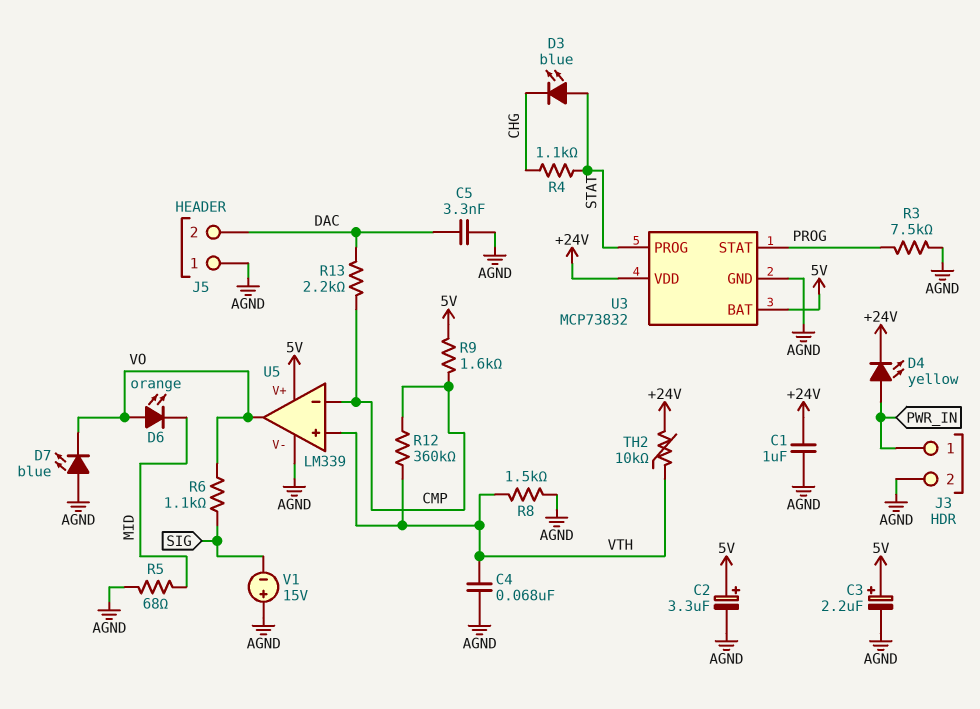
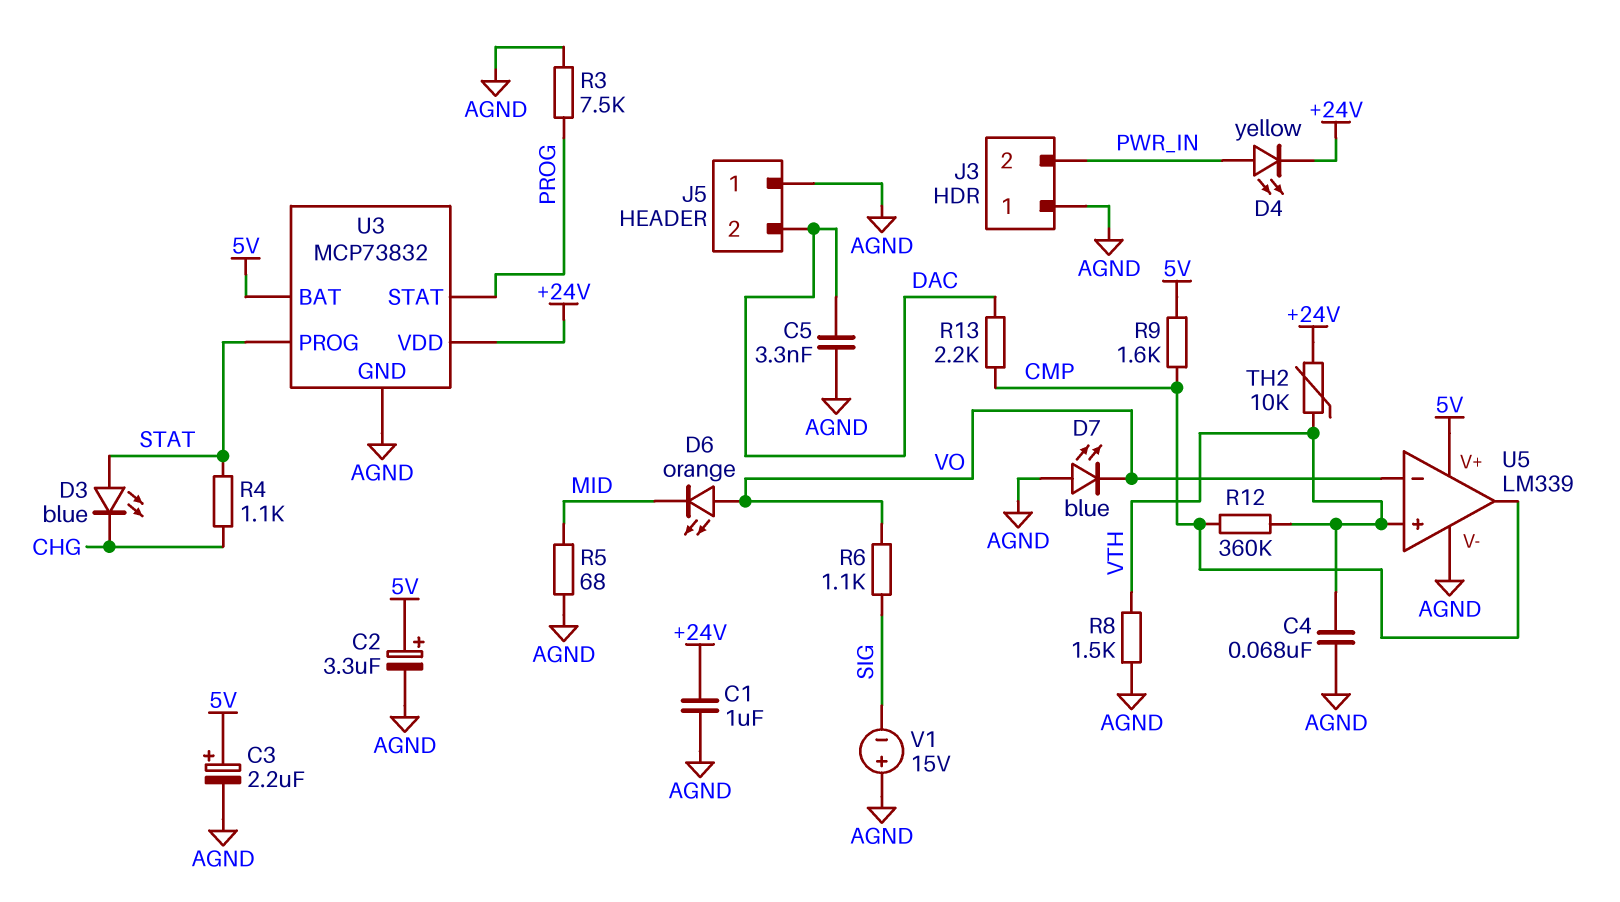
J3 pin 1: PWR_IN -> AGND
J3 pin 2: AGND -> PWR_IN
U5 pin in-: CMP -> VO
U5 pin out: VO -> CMP

